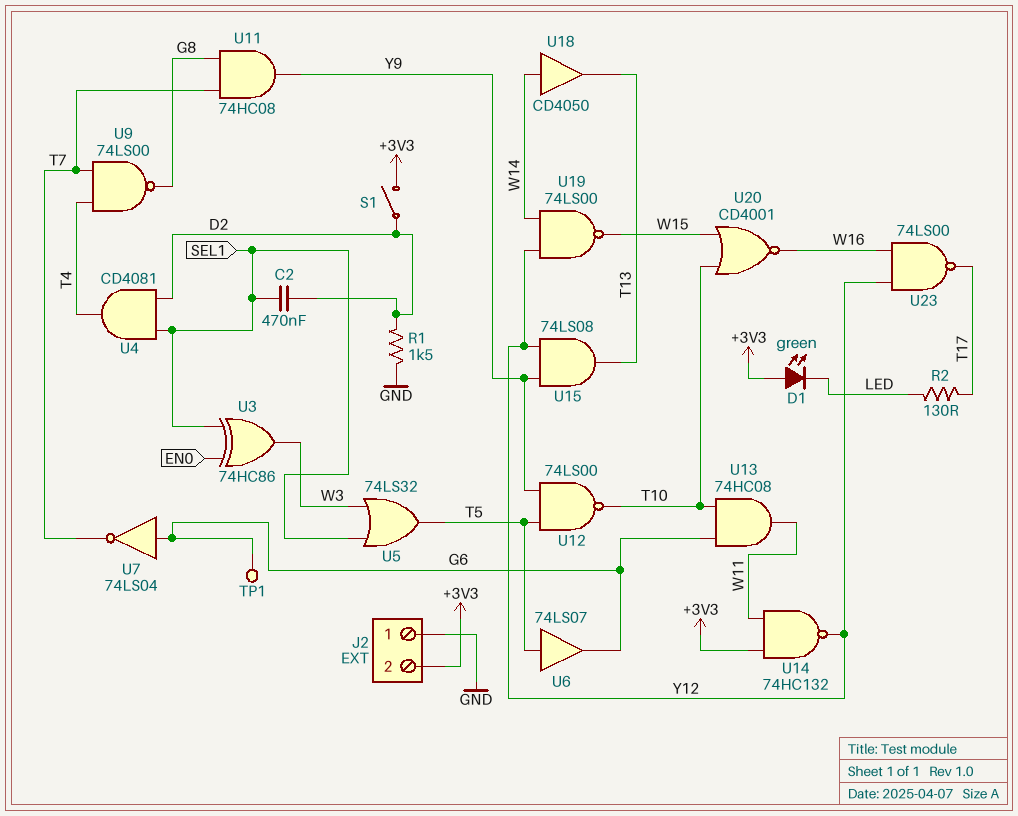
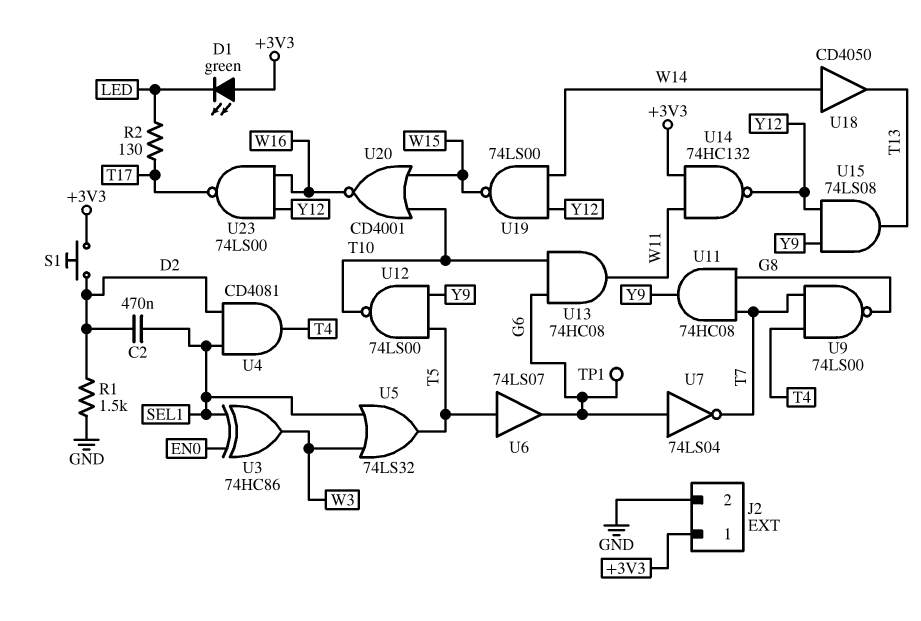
J2 pin 1: GND -> +3V3
J2 pin 2: +3V3 -> GND
S1: switch (+3V3, D2) -> button (+3V3, D2)

